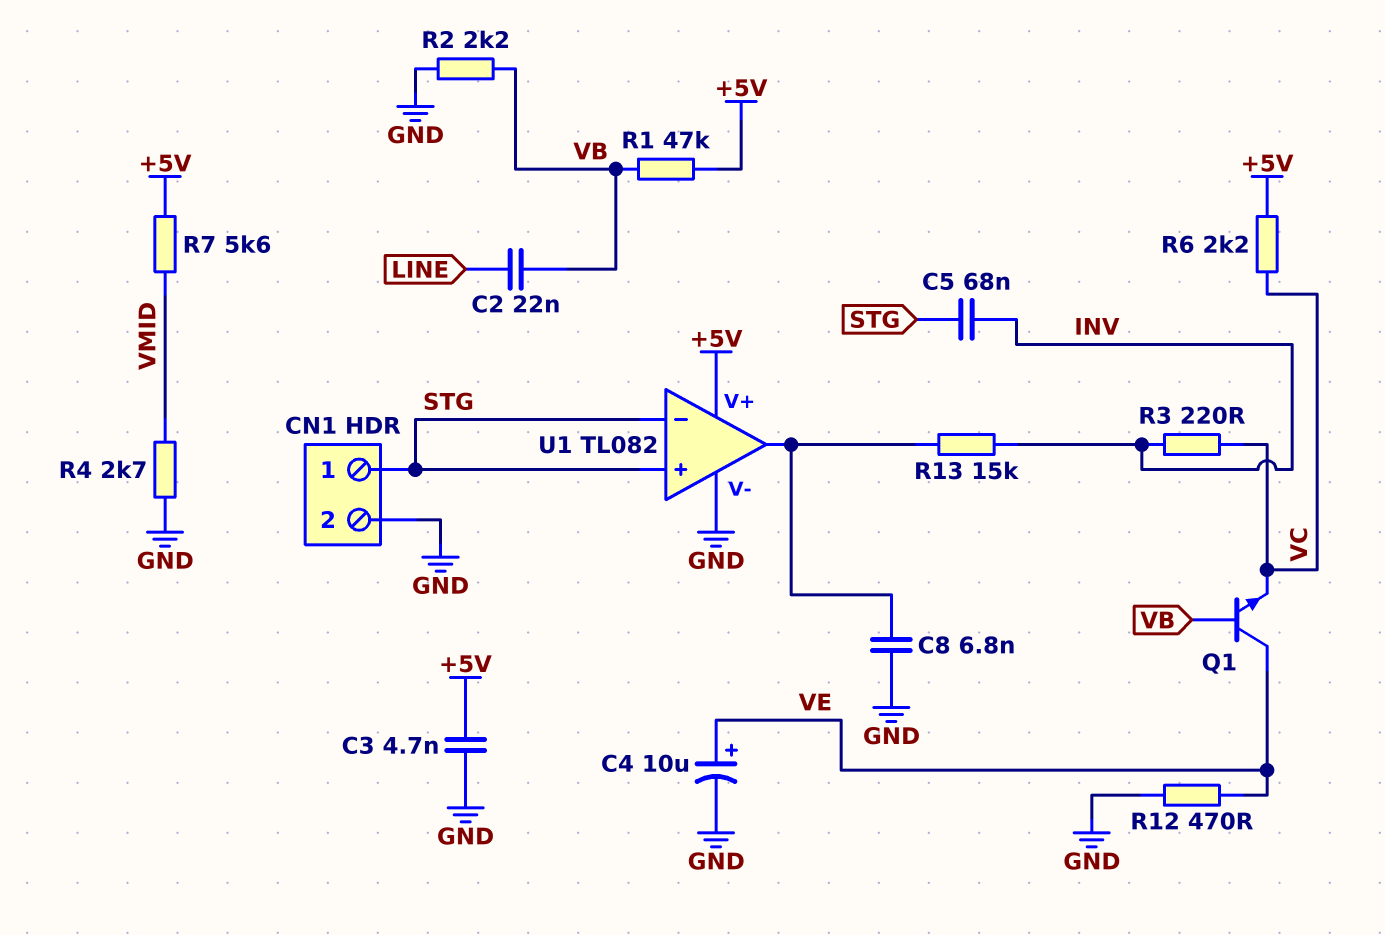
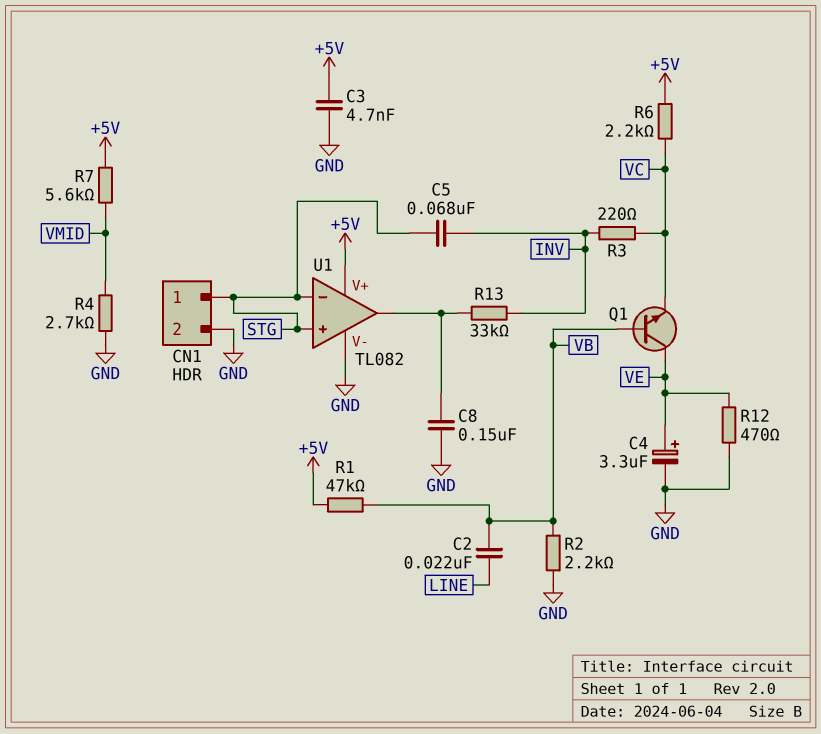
C4: 10uF (plus VE, minus GND) -> 3.3uF (plus VE, minus GND)
C8: 6.8nF (GND, U1/out) -> 150nF (GND, U1/out)
R13: 15k (INV, U1/out) -> 33k (INV, U1/out)

